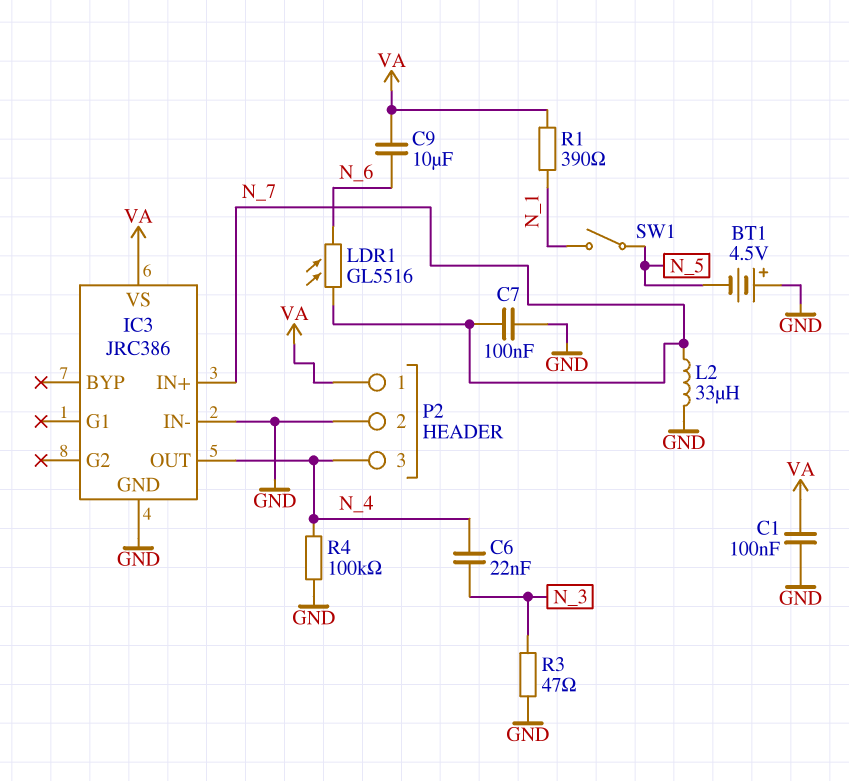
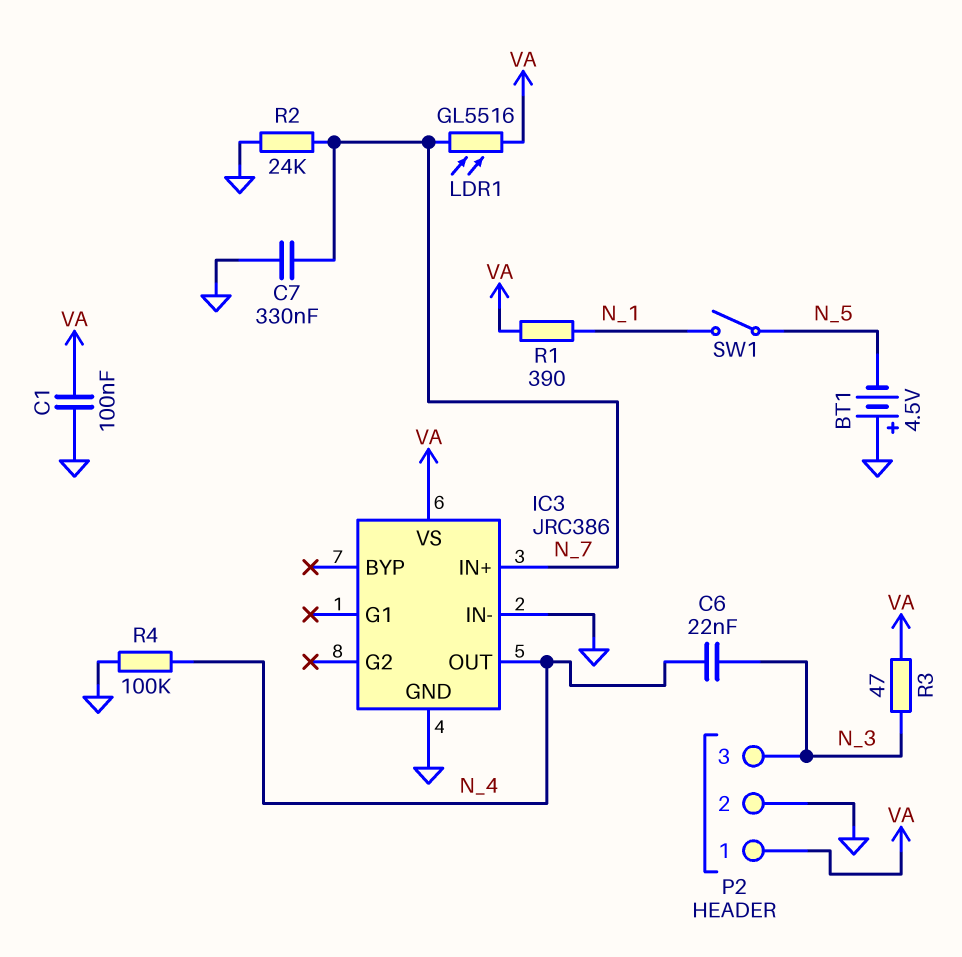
C7: 100nF (GND, N_7) -> 330nF (GND, N_7)
C9: 10uF (N_6, VA) -> none
L2: 33uH (GND, N_7) -> none
LDR1: GL5516 (N_6, N_7) -> GL5516 (N_7, VA)
P2 pin 3: N_4 -> N_3
R2: none -> 24k (GND, N_7)
R3: 47 (GND, N_3) -> 47 (N_3, VA)

